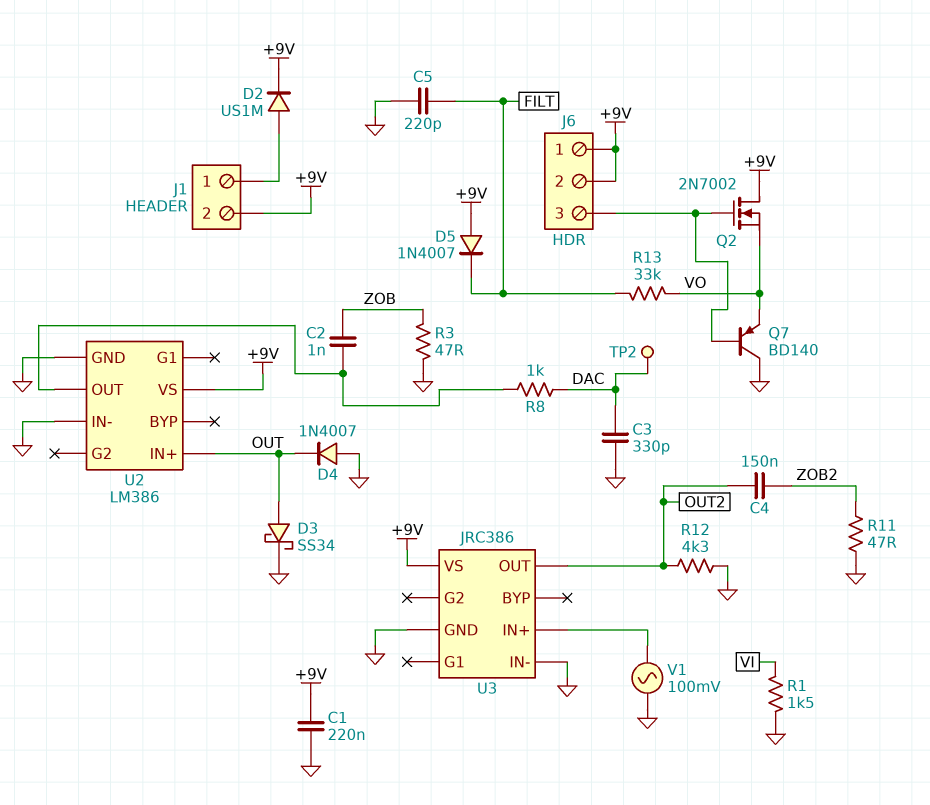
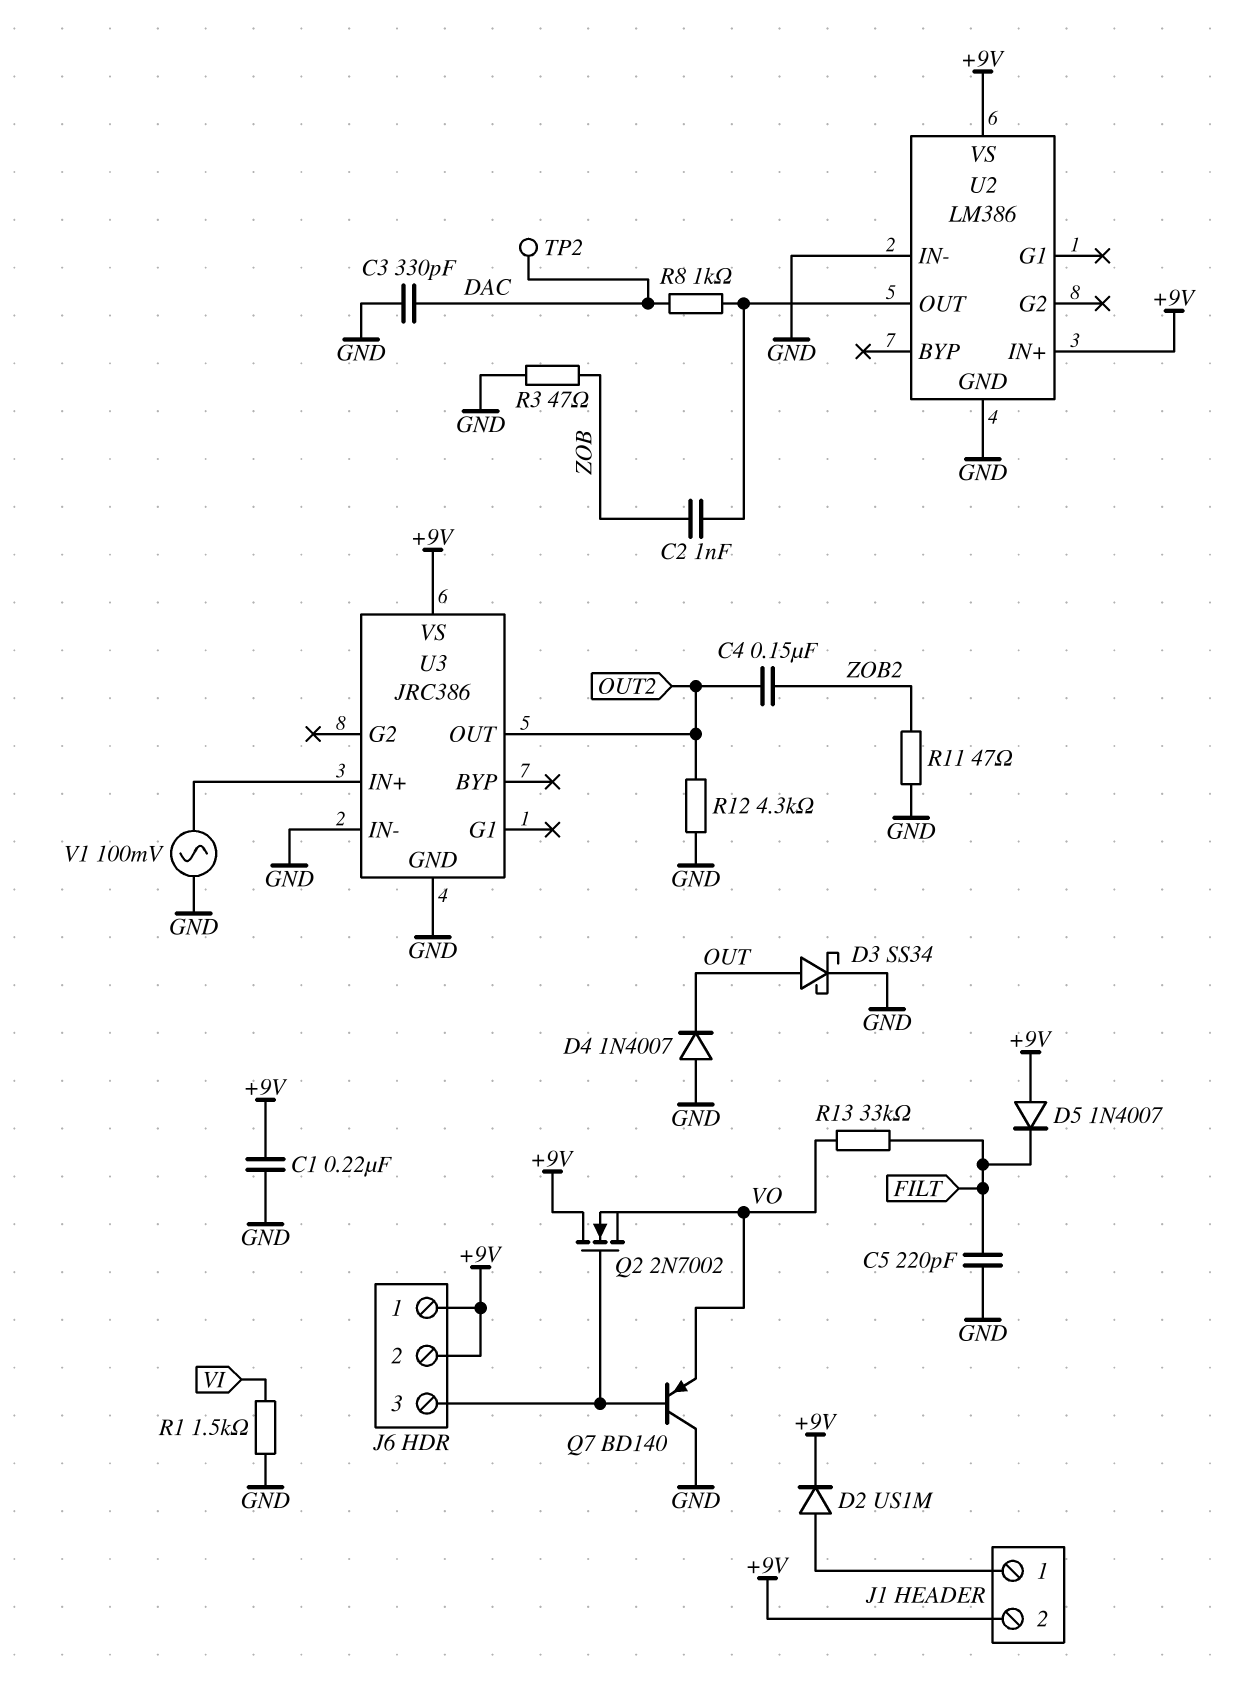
U2 pin IN+: OUT -> +9V

